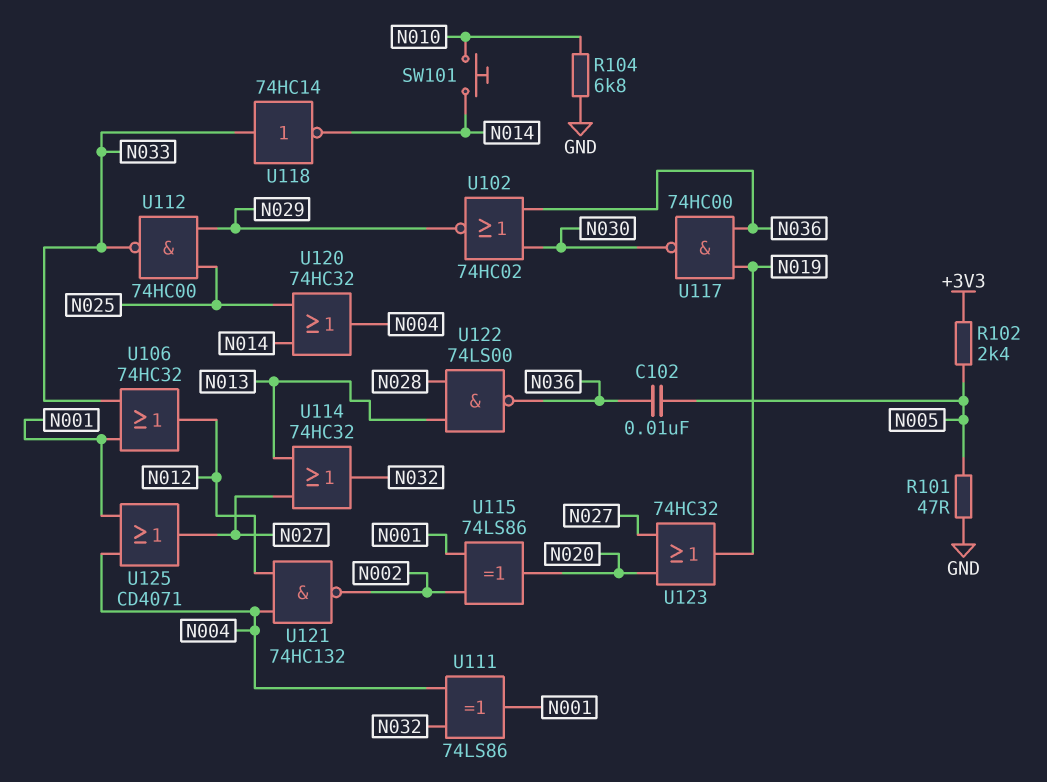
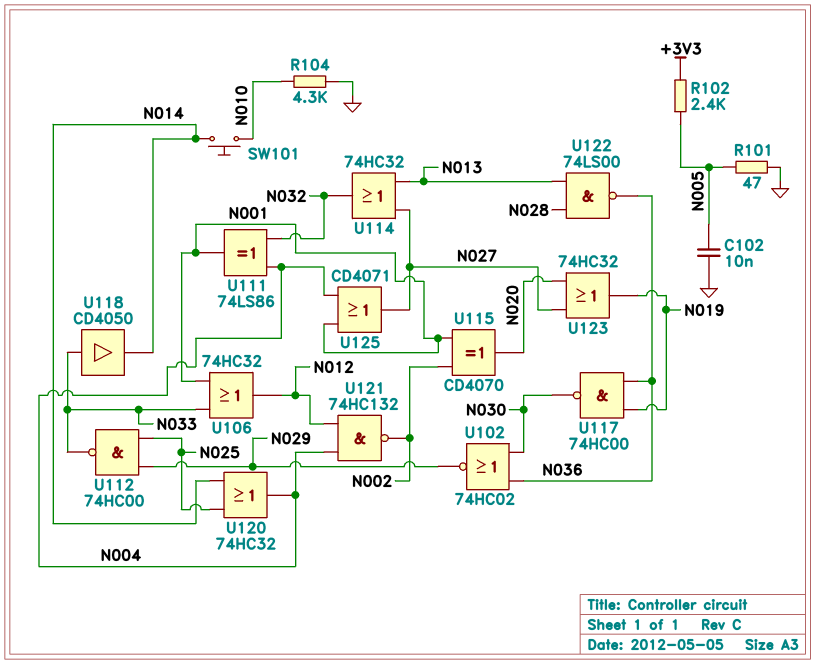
C102: 10nF (N005, N036) -> 10nF (GND, N005)
R104: 6.8k (GND, N010) -> 4.3k (GND, N010)
U115: XOR 74LS86 (in N001, in N002, out N020) -> XOR CD4070 (in N001, in N002, out N020)
U118: NOT 74HC14 (in N033, out N014) -> buffer CD4050 (in N033, out N014)

